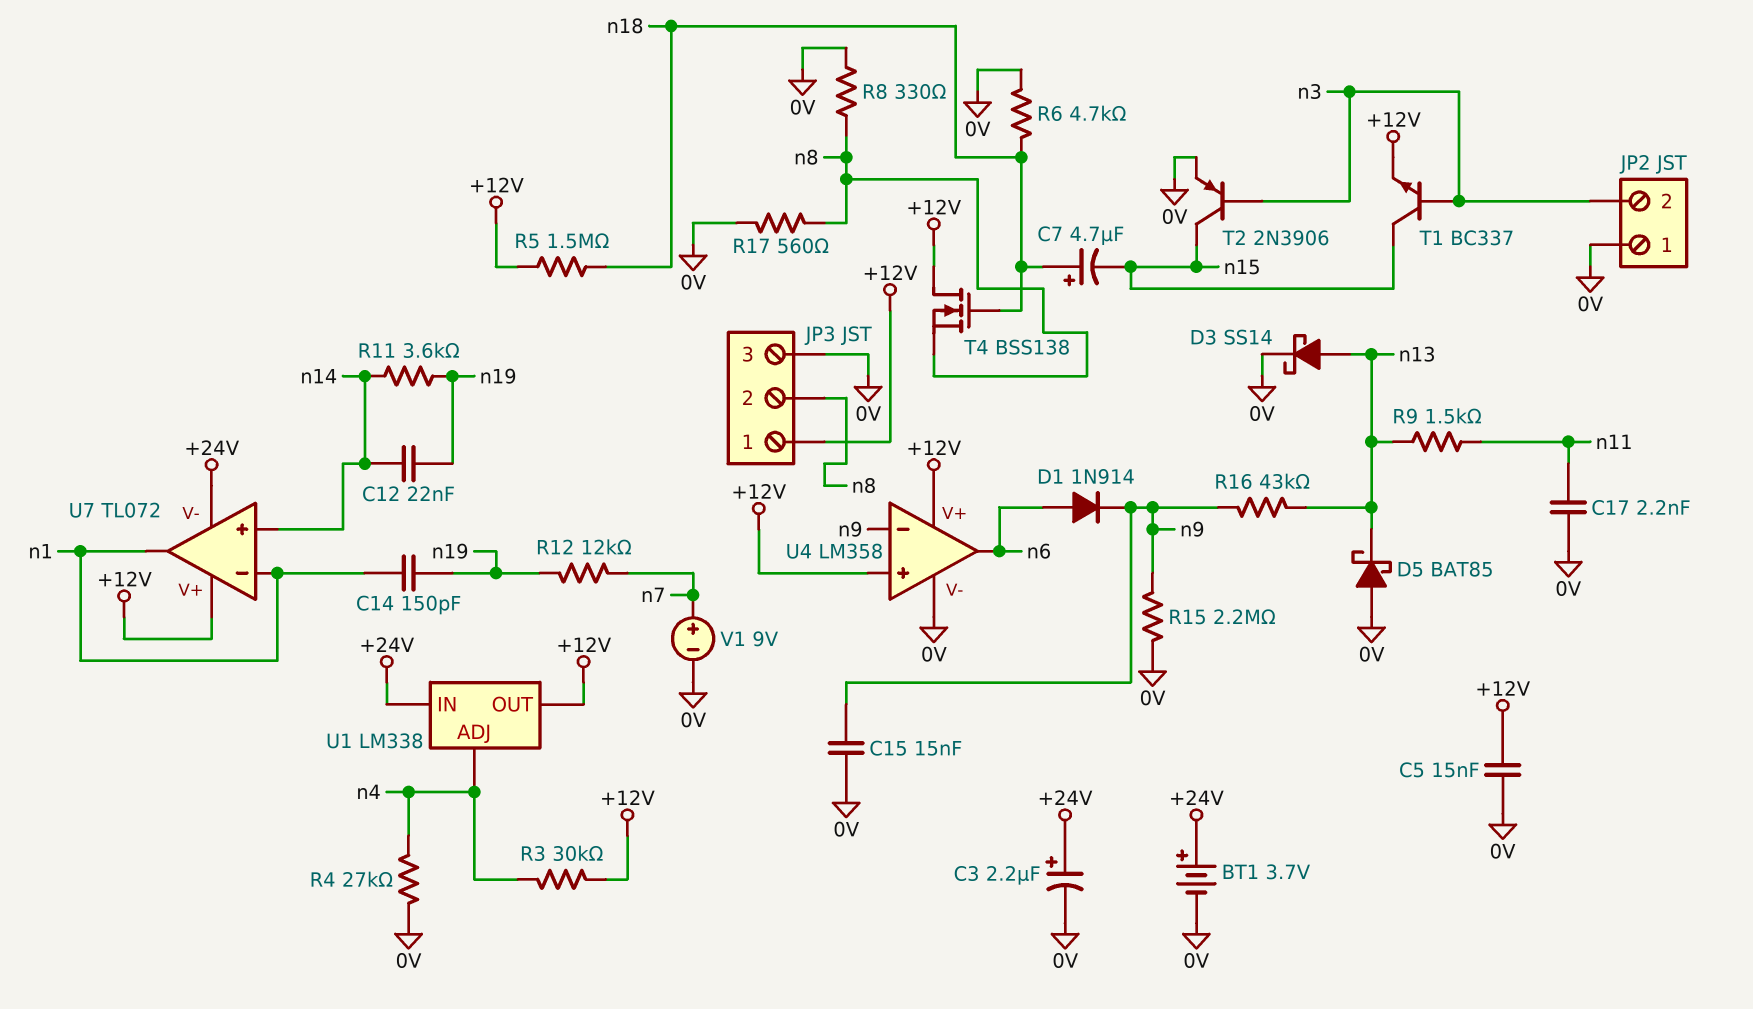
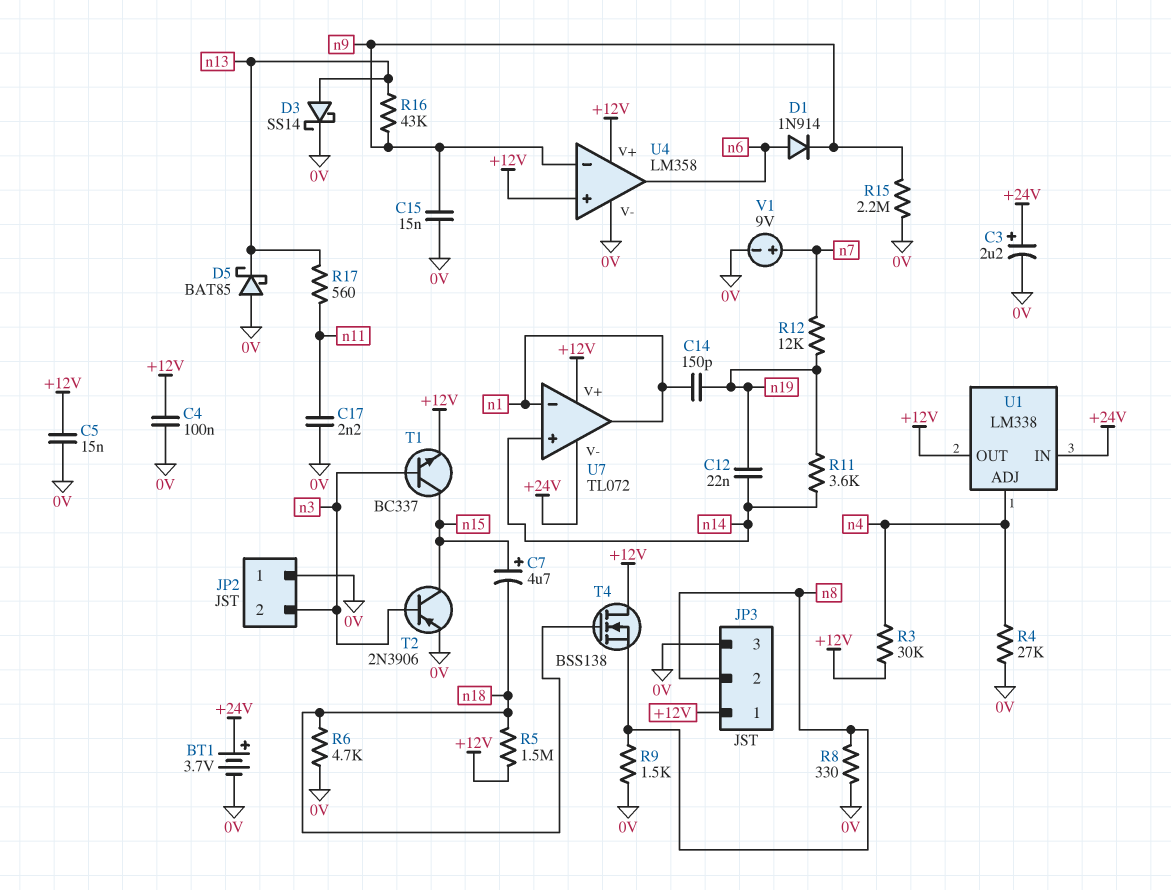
C4: none -> 100nF (+12V, 0V)
C7: 4.7uF (plus n18, minus n15) -> 4.7uF (plus n15, minus n18)
R9: 1.5k (n11, n13) -> 1.5k (0V, n8)
R17: 560 (0V, n8) -> 560 (n11, n13)

